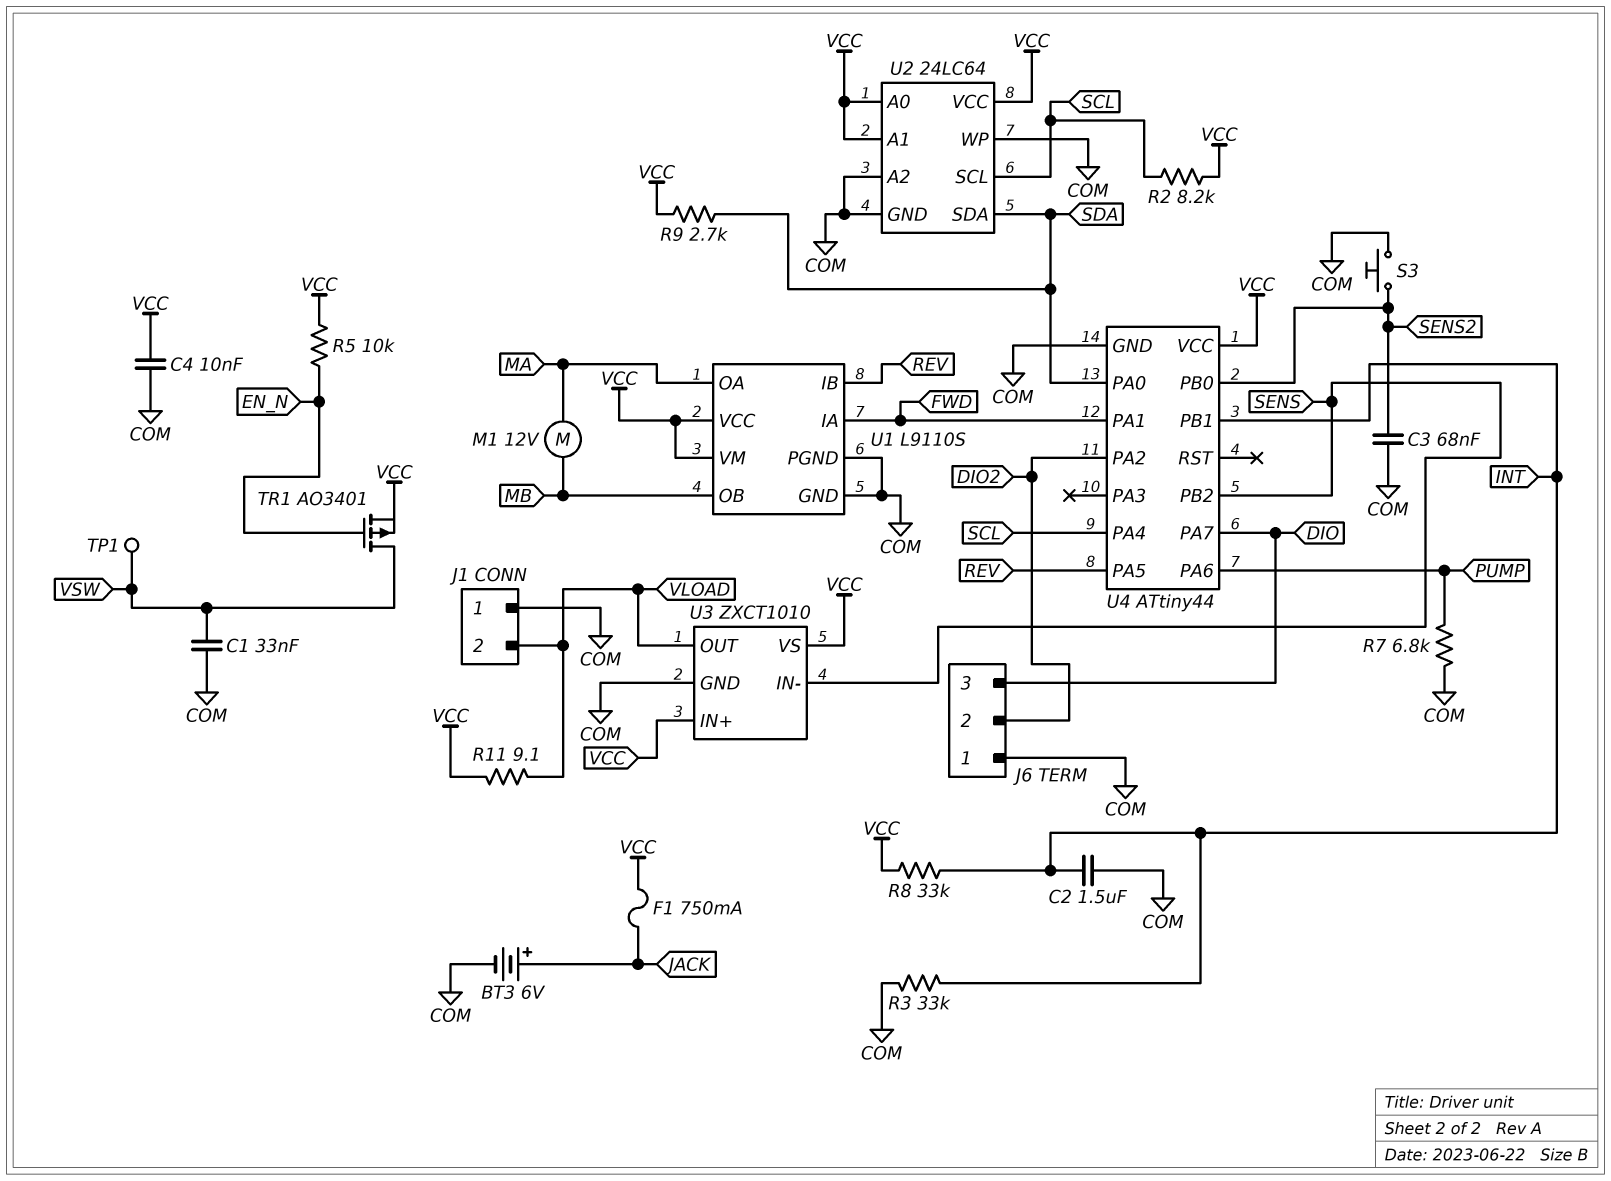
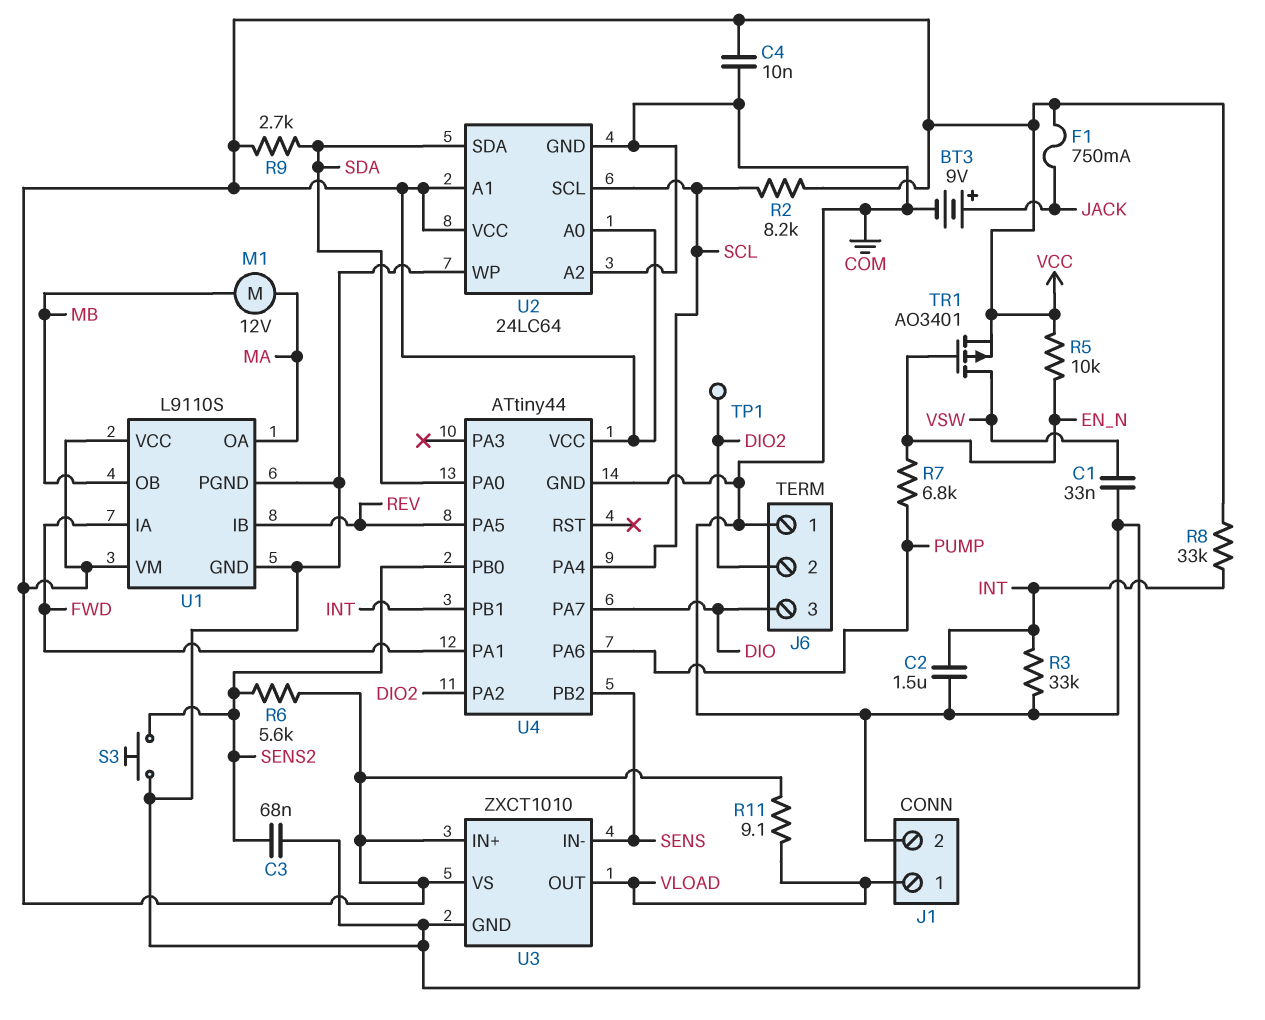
BT3: 6V (plus JACK, minus COM) -> 9V (plus JACK, minus COM)
J1 pin 1: COM -> VLOAD
J1 pin 2: VLOAD -> COM
R6: none -> 5.6k (SENS2, VCC)
R7: 6.8k (COM, PUMP) -> 6.8k (EN_N, PUMP)
TP1: test point (VSW) -> test point (DIO2)

